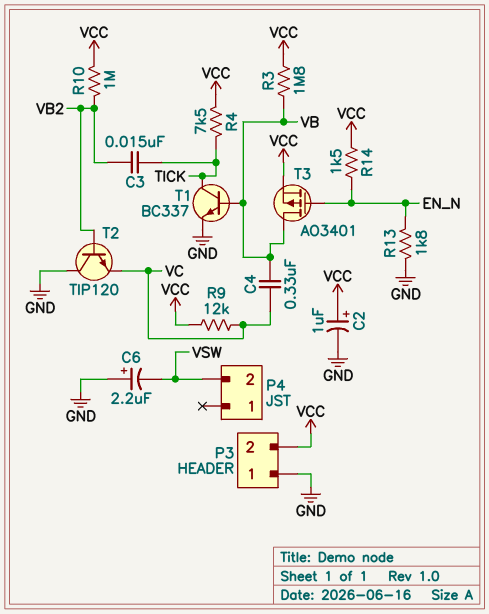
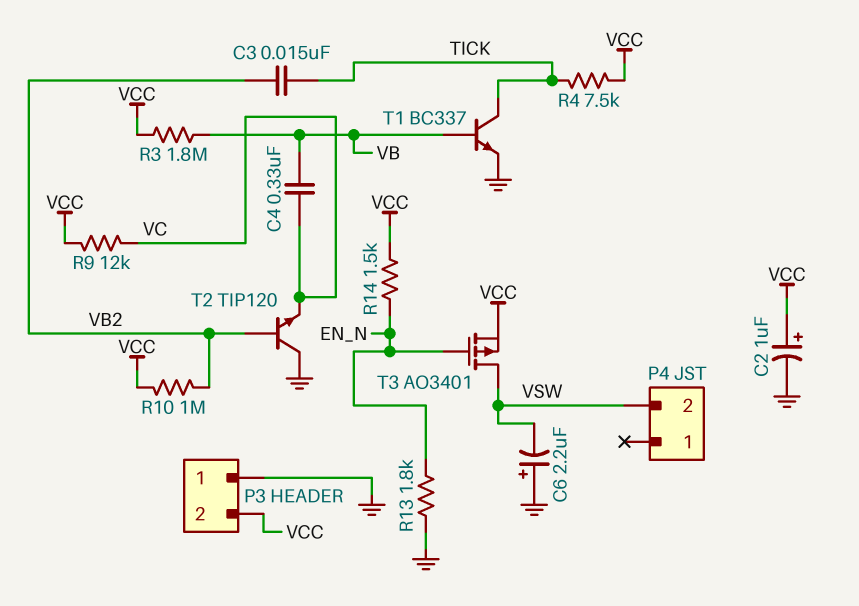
T3: PMOS AO3401 (G EN_N, D VB, S VCC) -> PMOS AO3401 (G EN_N, D VSW, S VCC)

